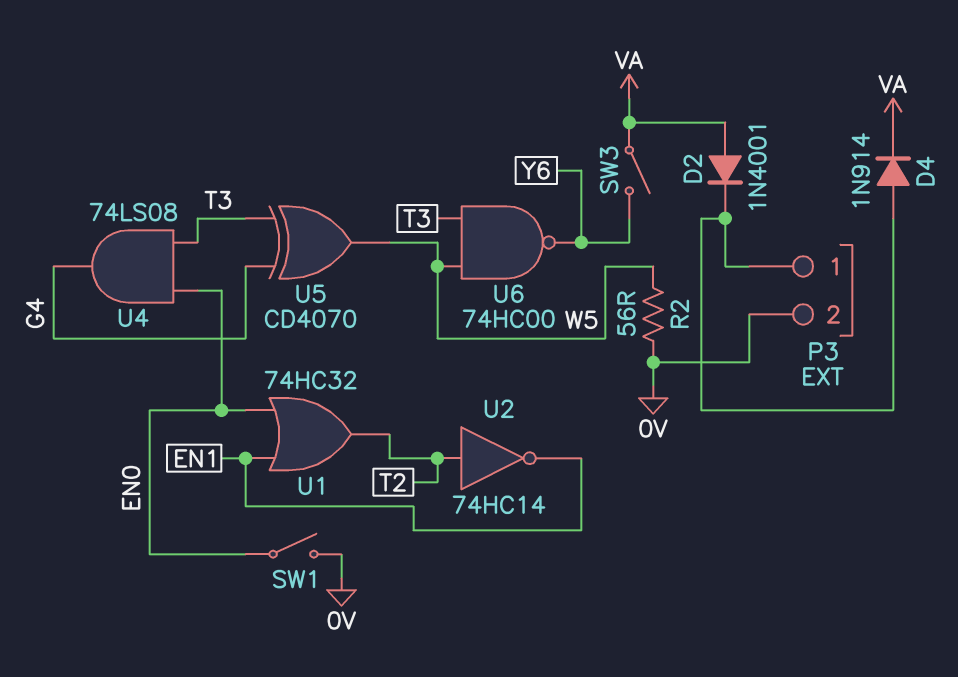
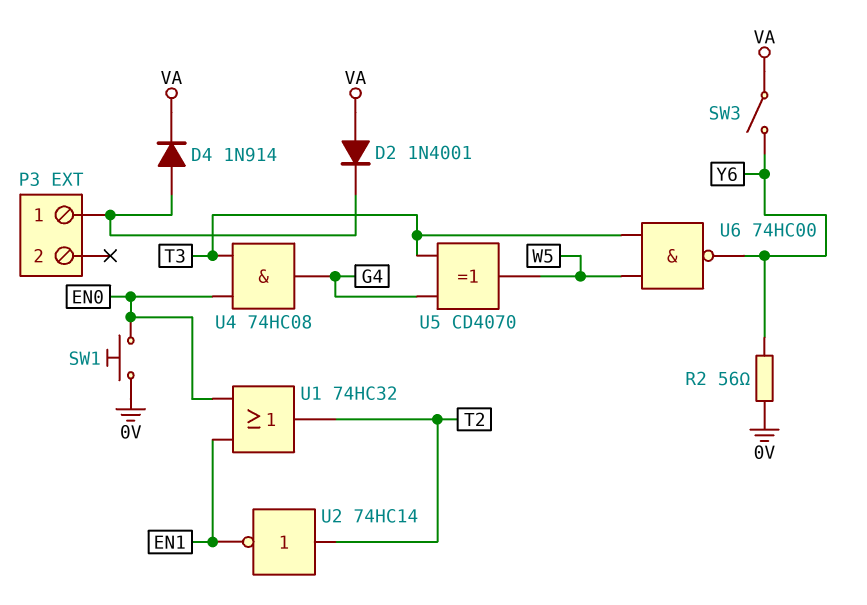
P3 pin 2: 0V -> none
R2: 56 (0V, W5) -> 56 (0V, Y6)
SW1: switch (0V, EN0) -> button (0V, EN0)
U4: AND 74LS08 (in EN0, in T3, out G4) -> AND 74HC08 (in EN0, in T3, out G4)

